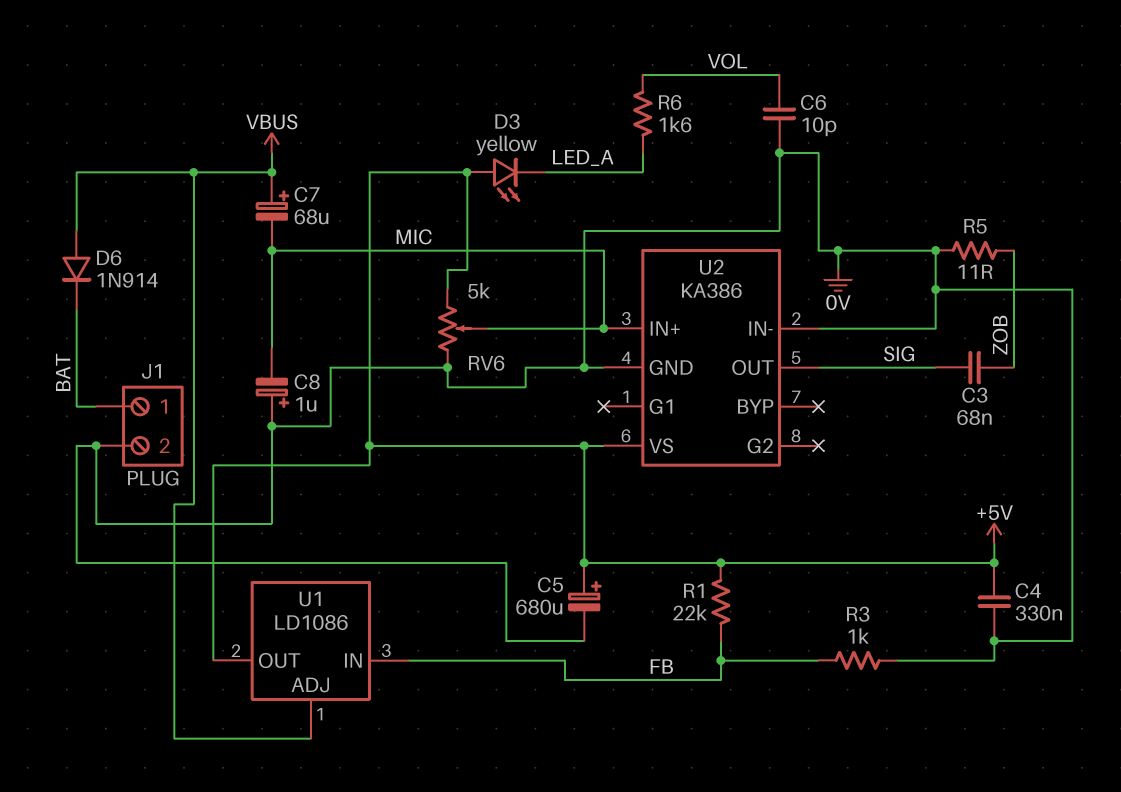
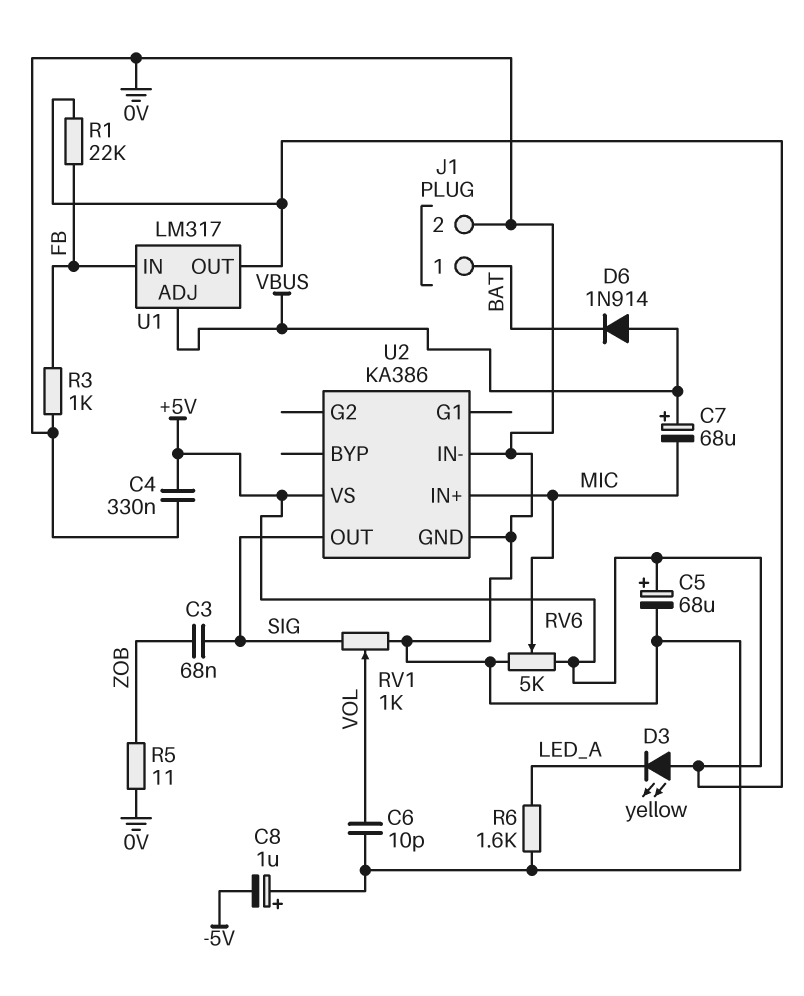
C5: 680uF (plus +5V, minus 0V) -> 68uF (plus +5V, minus 0V)
C8: 1uF (plus 0V, minus MIC) -> 1uF (plus 0V, minus -5V)
R6: 1.6k (LED_A, VOL) -> 1.6k (0V, LED_A)
RV1: none -> 1k (0V, SIG, wiper VOL)
U1: LD1086 -> LM317

